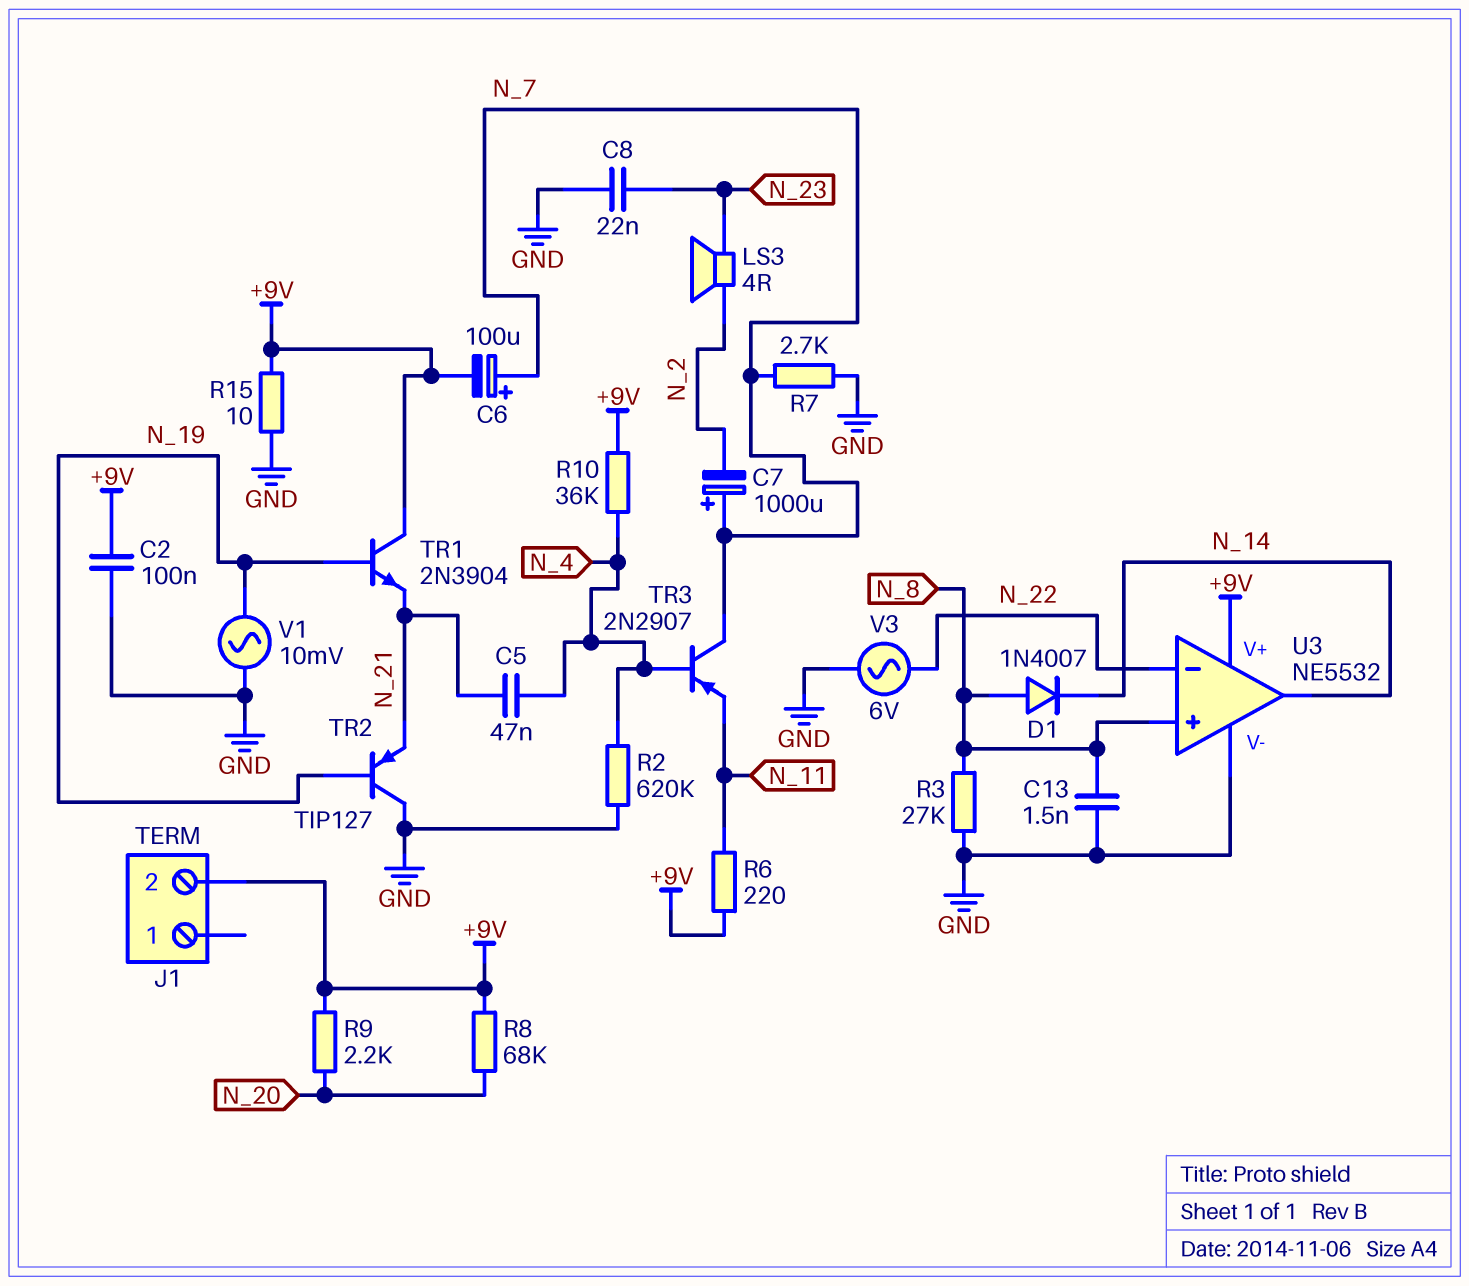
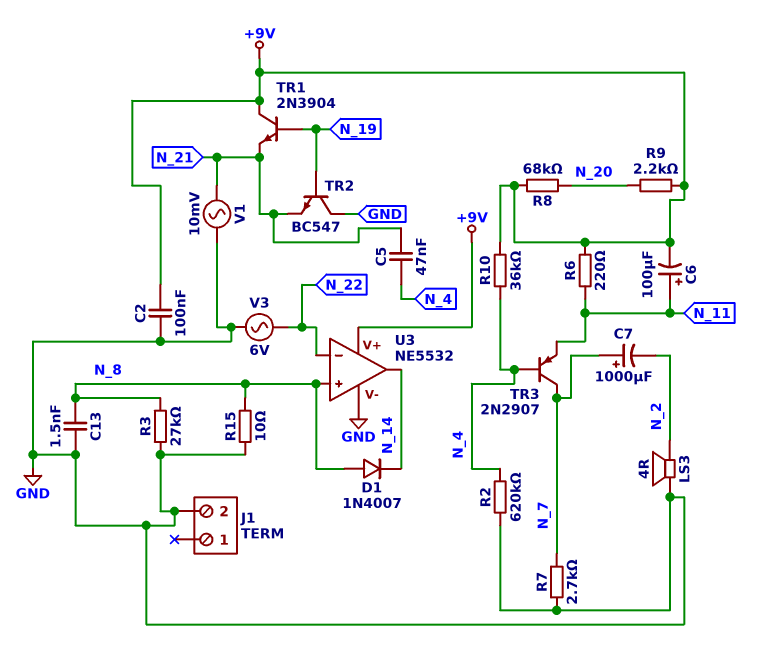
C6: 100uF (plus N_7, minus +9V) -> 100uF (plus N_11, minus +9V)
C8: 22nF (GND, N_23) -> none
J1 pin 2: +9V -> GND
LS3: speaker 4R (N_2, N_23) -> speaker 4R (GND, N_2)
R15: 10 (+9V, GND) -> 10 (GND, N_8)
TR2: PNP TIP127 (B N_19, C GND, E N_21) -> NPN BC547 (B N_19, C GND, E N_21)
V1: AC 10mV (GND, N_19) -> AC 10mV (GND, N_21)

